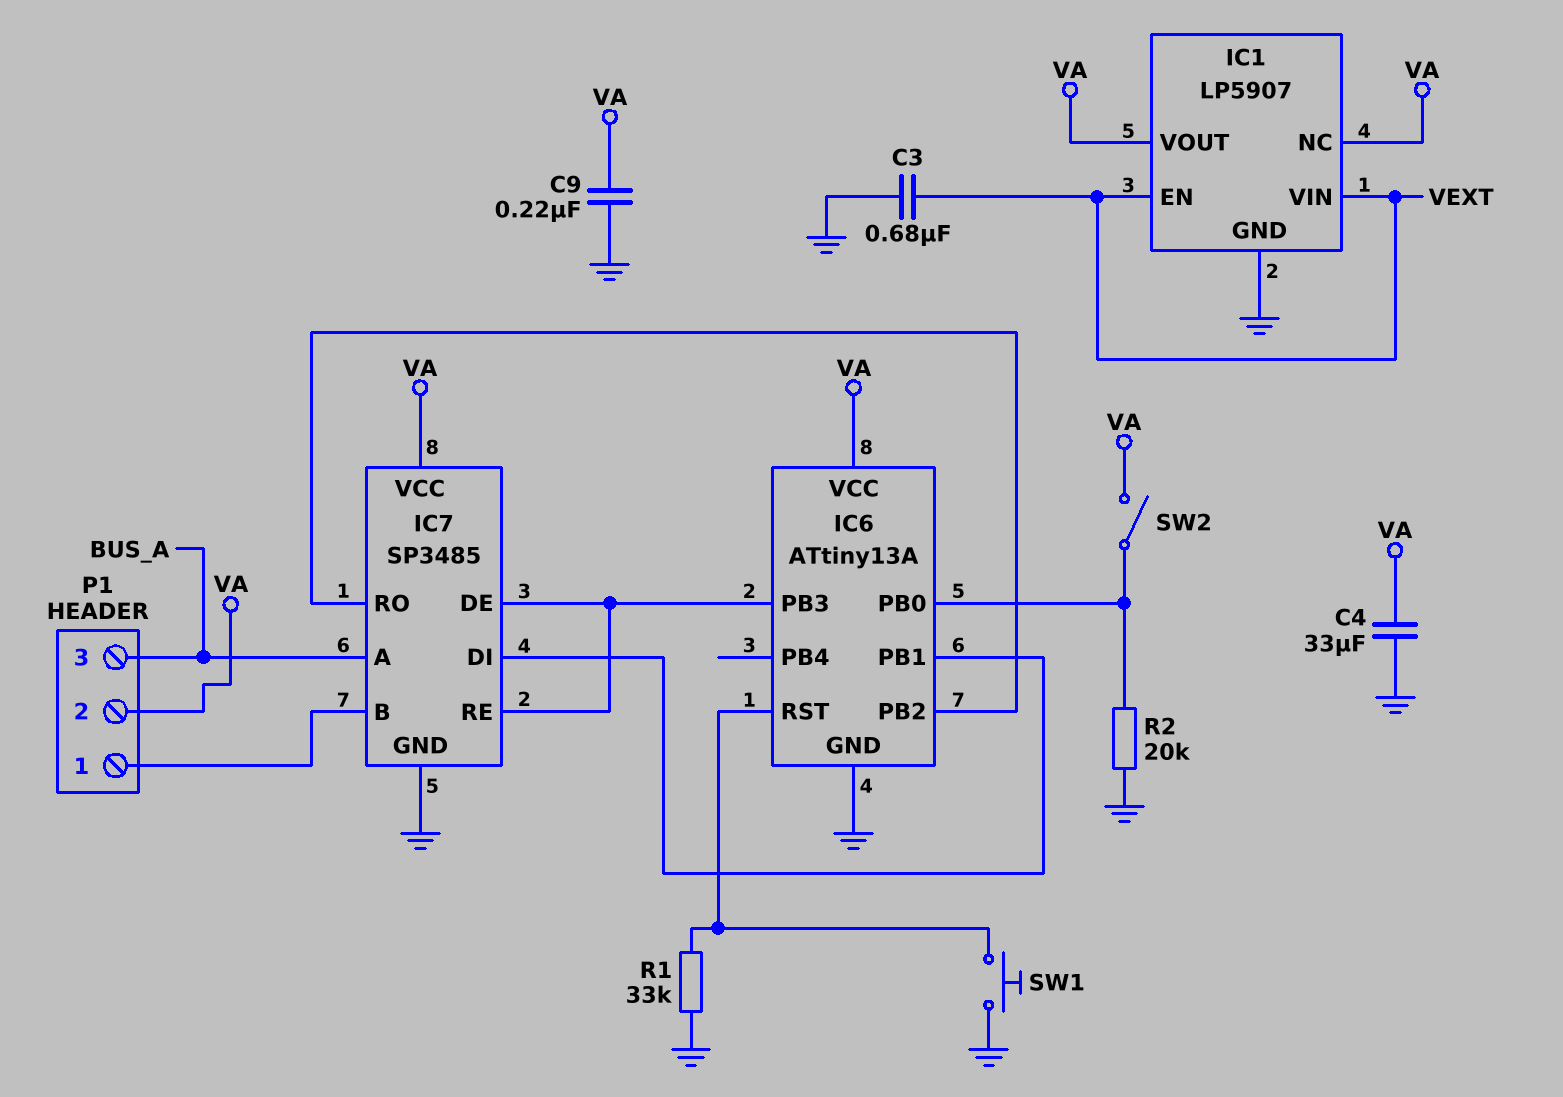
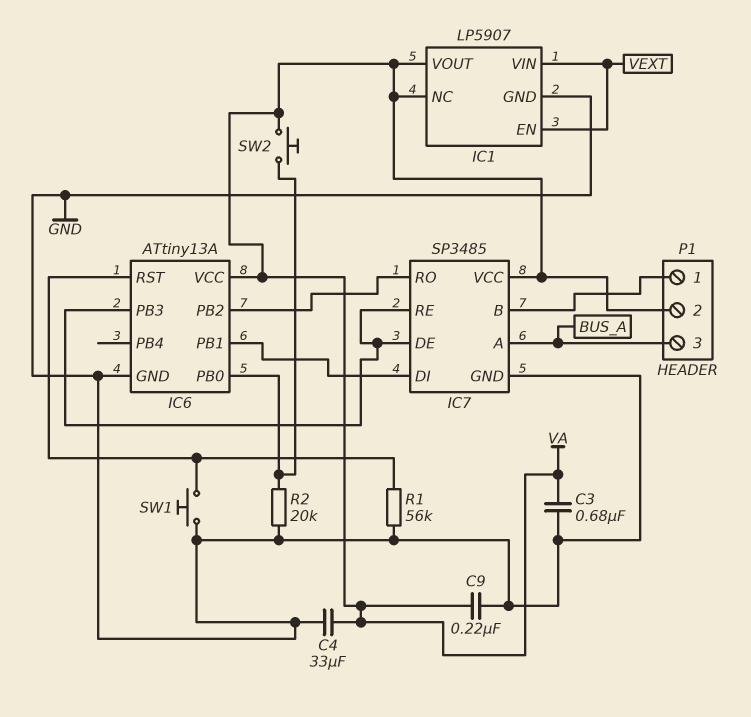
C3: 680nF (GND, VEXT) -> 680nF (GND, VA)
R1: 33k (GND, IC6/RST) -> 56k (GND, IC6/RST)
SW2: switch (IC6/PB0, VA) -> button (IC6/PB0, VA)

